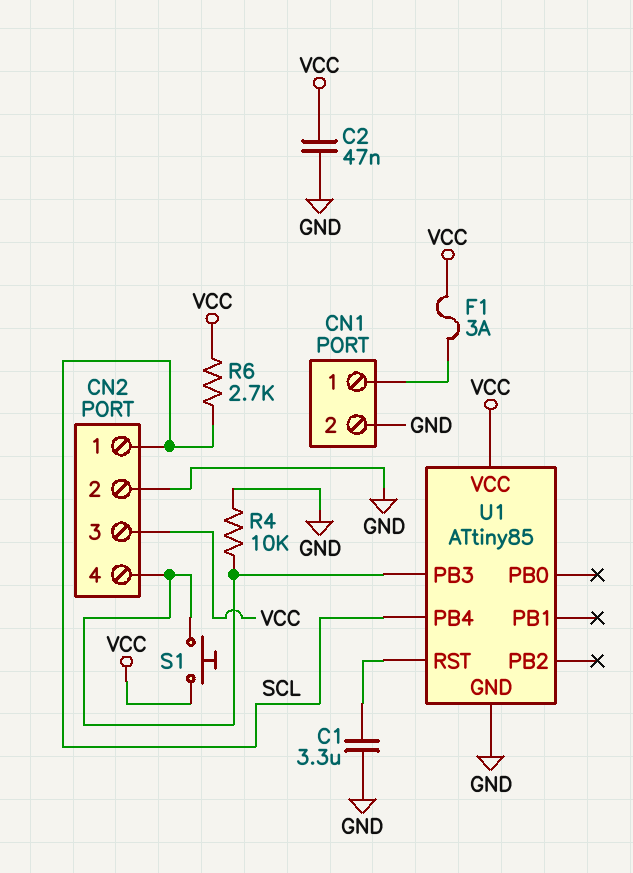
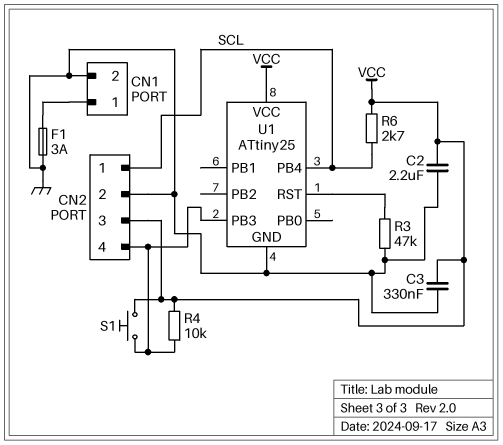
C1: 3.3uF (GND, U1/RST) -> none
C2: 47nF (GND, VCC) -> 2.2uF (GND, VCC)
C3: none -> 330nF (GND, VCC)
F1: 3A (CN1/1, VCC) -> 3A (CN1/1, GND)
R3: none -> 47k (GND, U1/RST)
R4: 10k (CN2/4, GND) -> 10k (CN2/4, VCC)
U1: ATtiny85 -> ATtiny25

